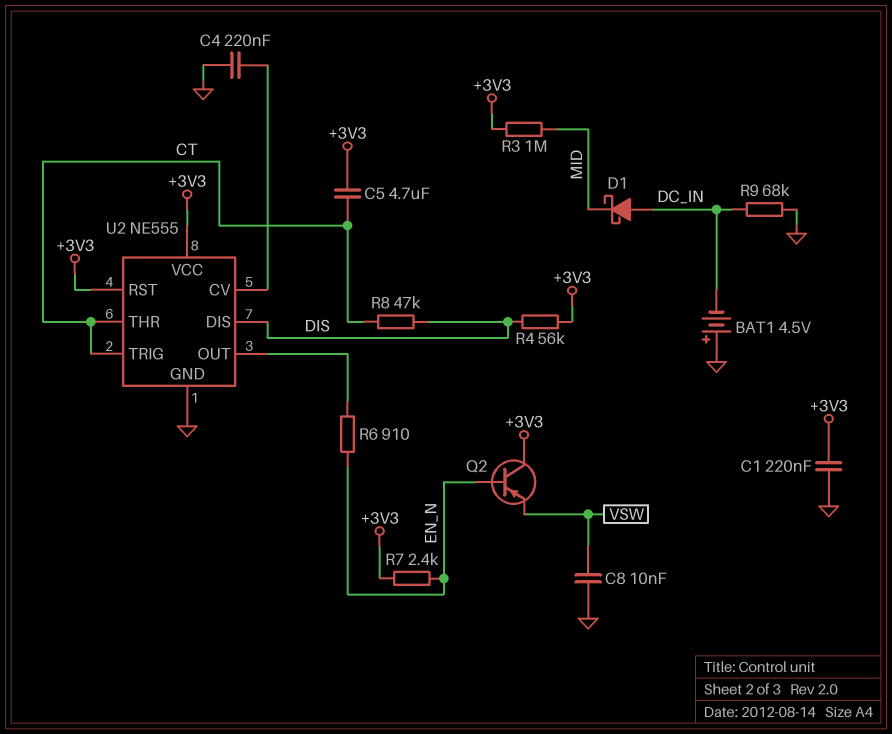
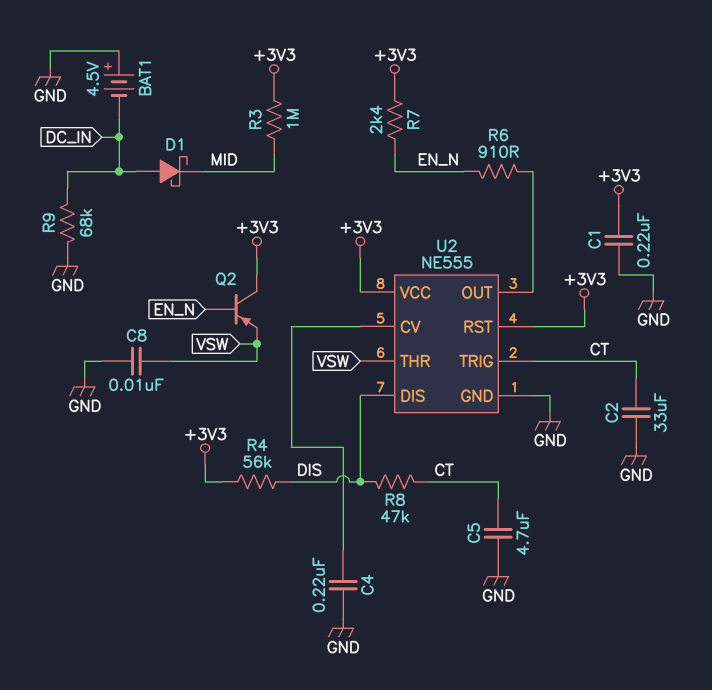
C2: none -> 33uF (CT, GND)
C5: 4.7uF (+3V3, CT) -> 4.7uF (CT, GND)
U2 pin THR: CT -> VSW

